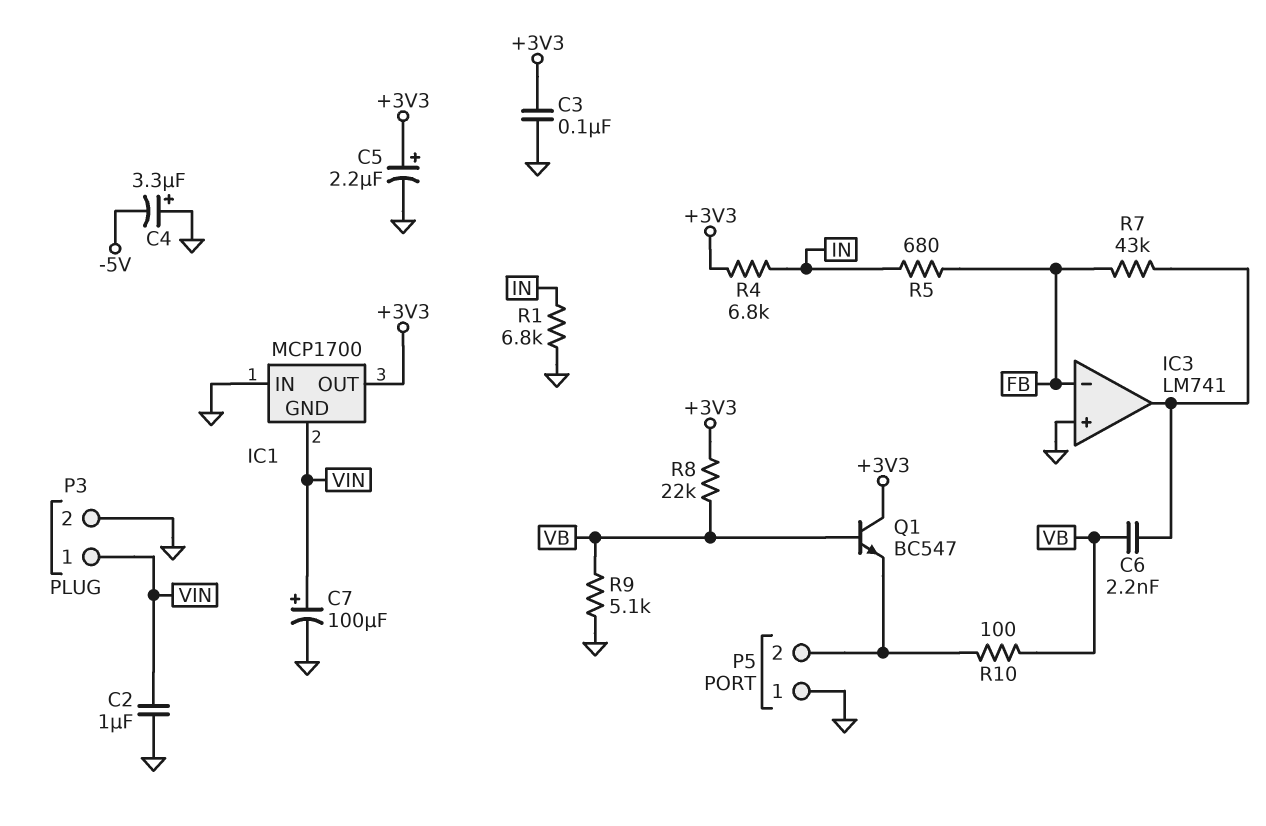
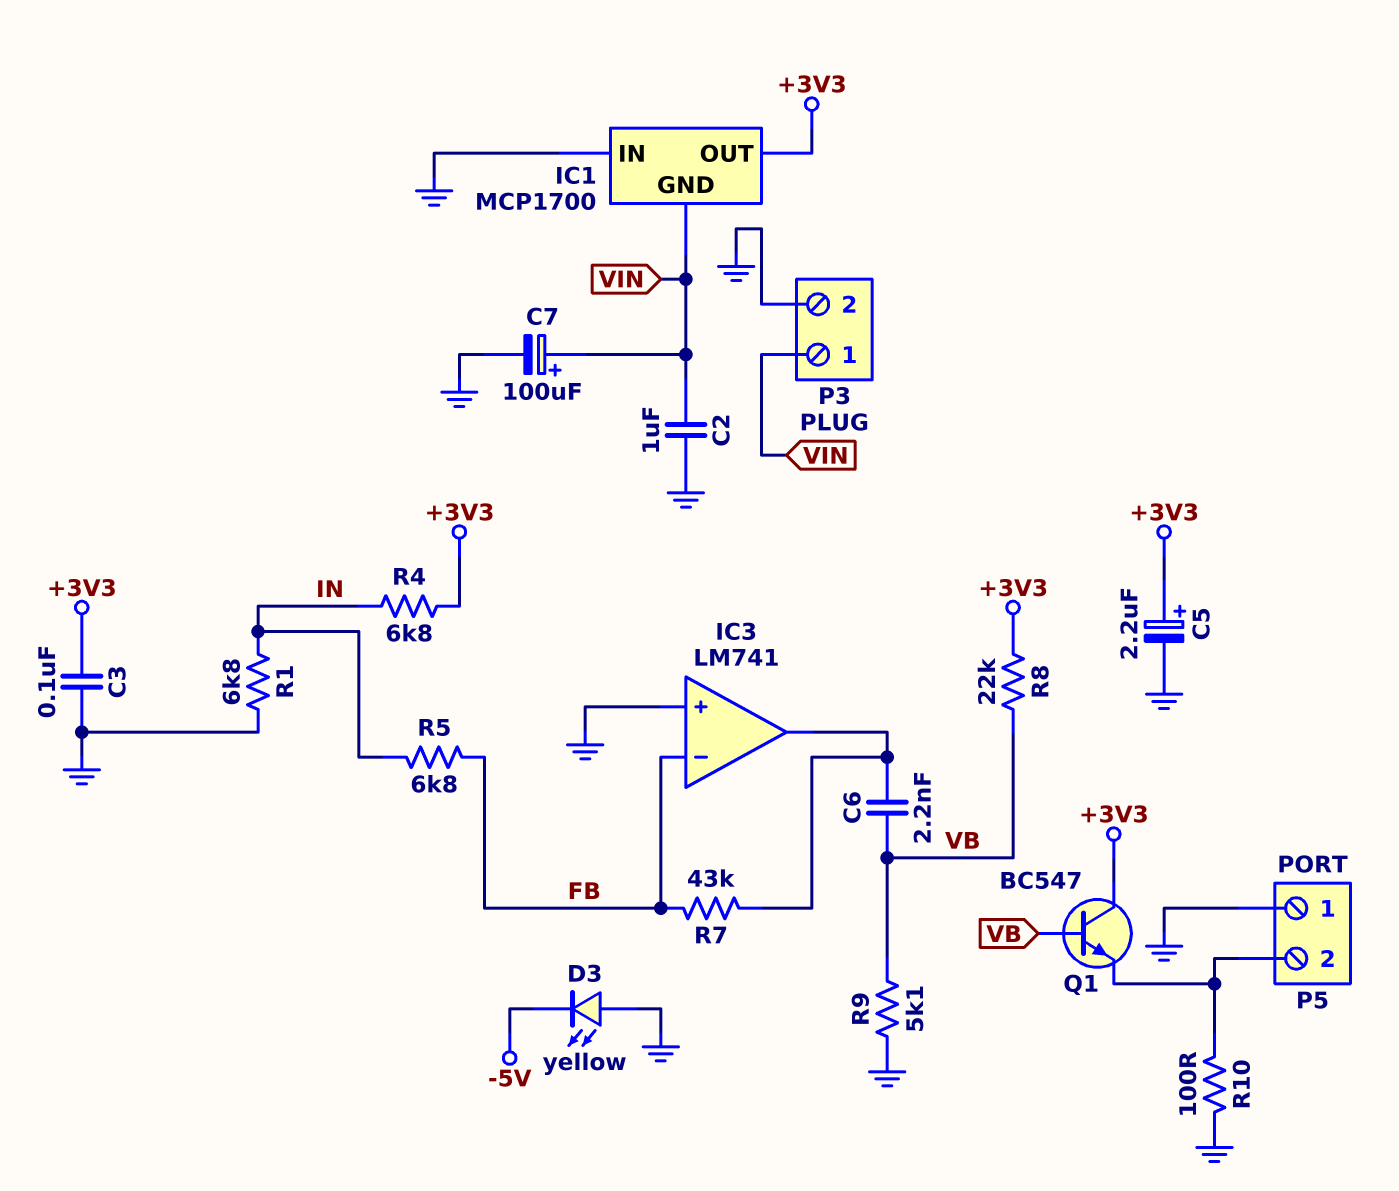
C4: 3.3uF (plus GND, minus -5V) -> none
D3: none -> LED yellow (A GND, K -5V)
R5: 680 (FB, IN) -> 6.8k (FB, IN)
R10: 100 (P5/2, VB) -> 100 (GND, P5/2)

